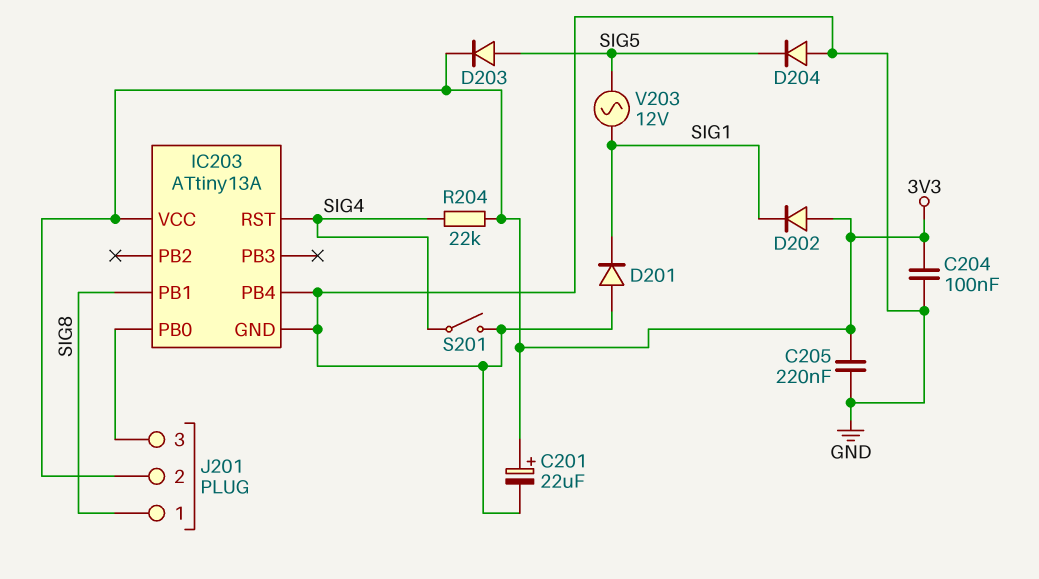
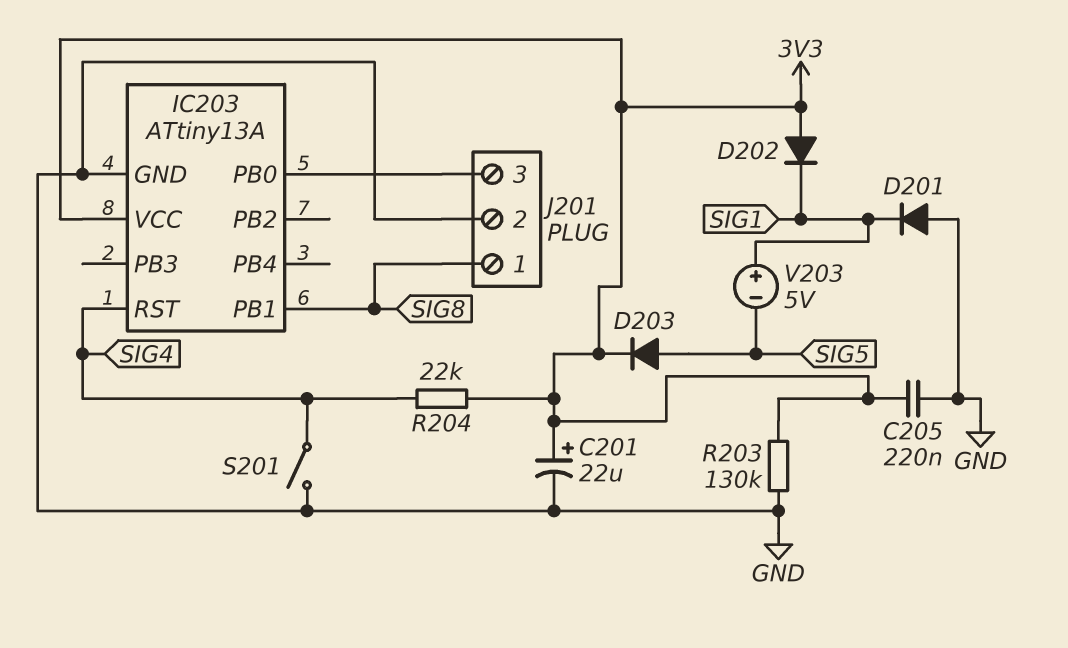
C204: 100nF (3V3, GND) -> none
D204: diode (A GND, K SIG5) -> none
IC203 pin PB4: GND -> none
J201 pin 2: 3V3 -> GND
R203: none -> 130k (3V3, GND)
V203: AC 12V (SIG1, SIG5) -> 5V (plus SIG1, minus SIG5)

